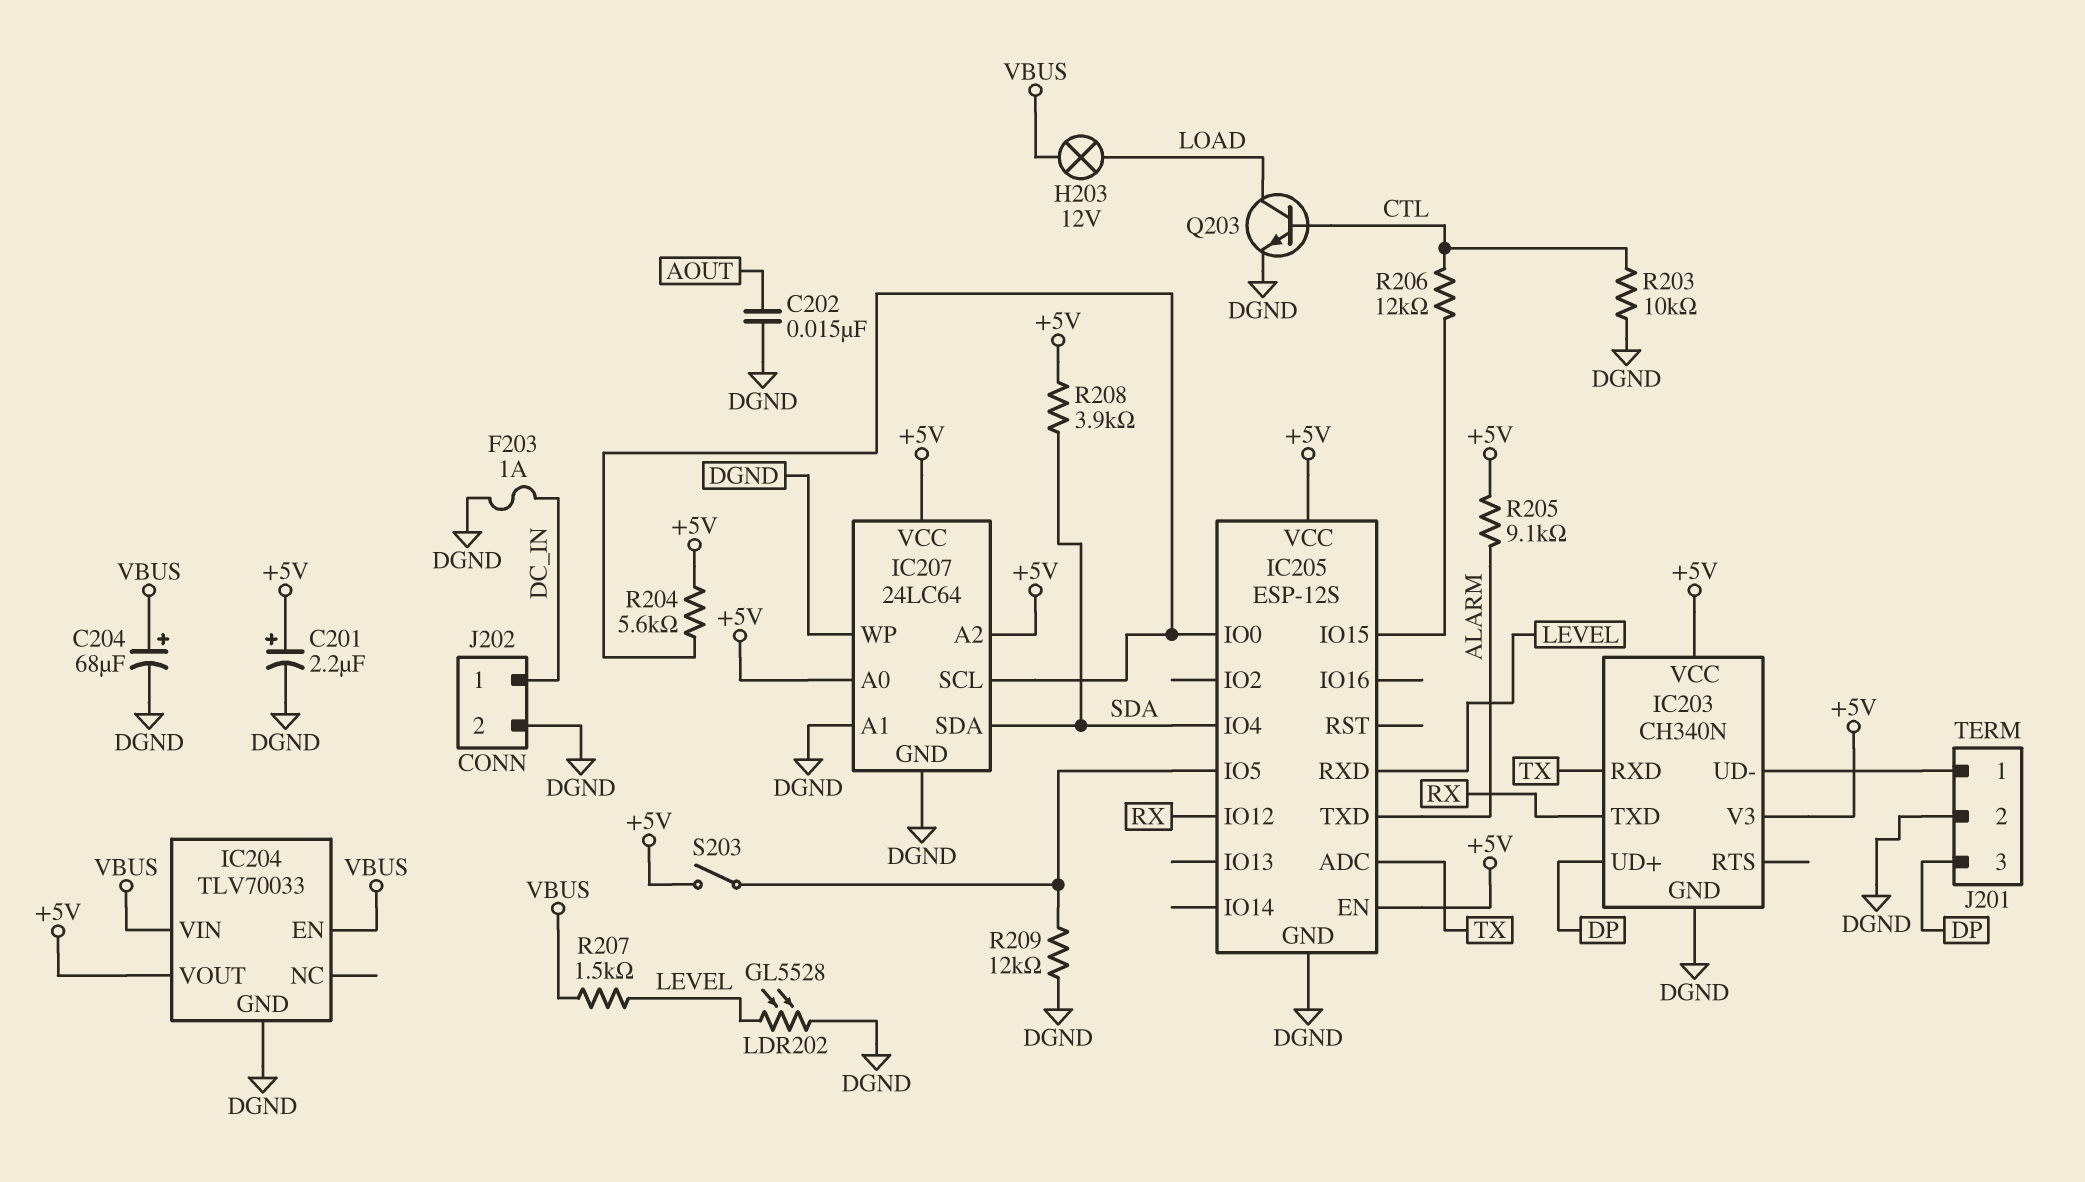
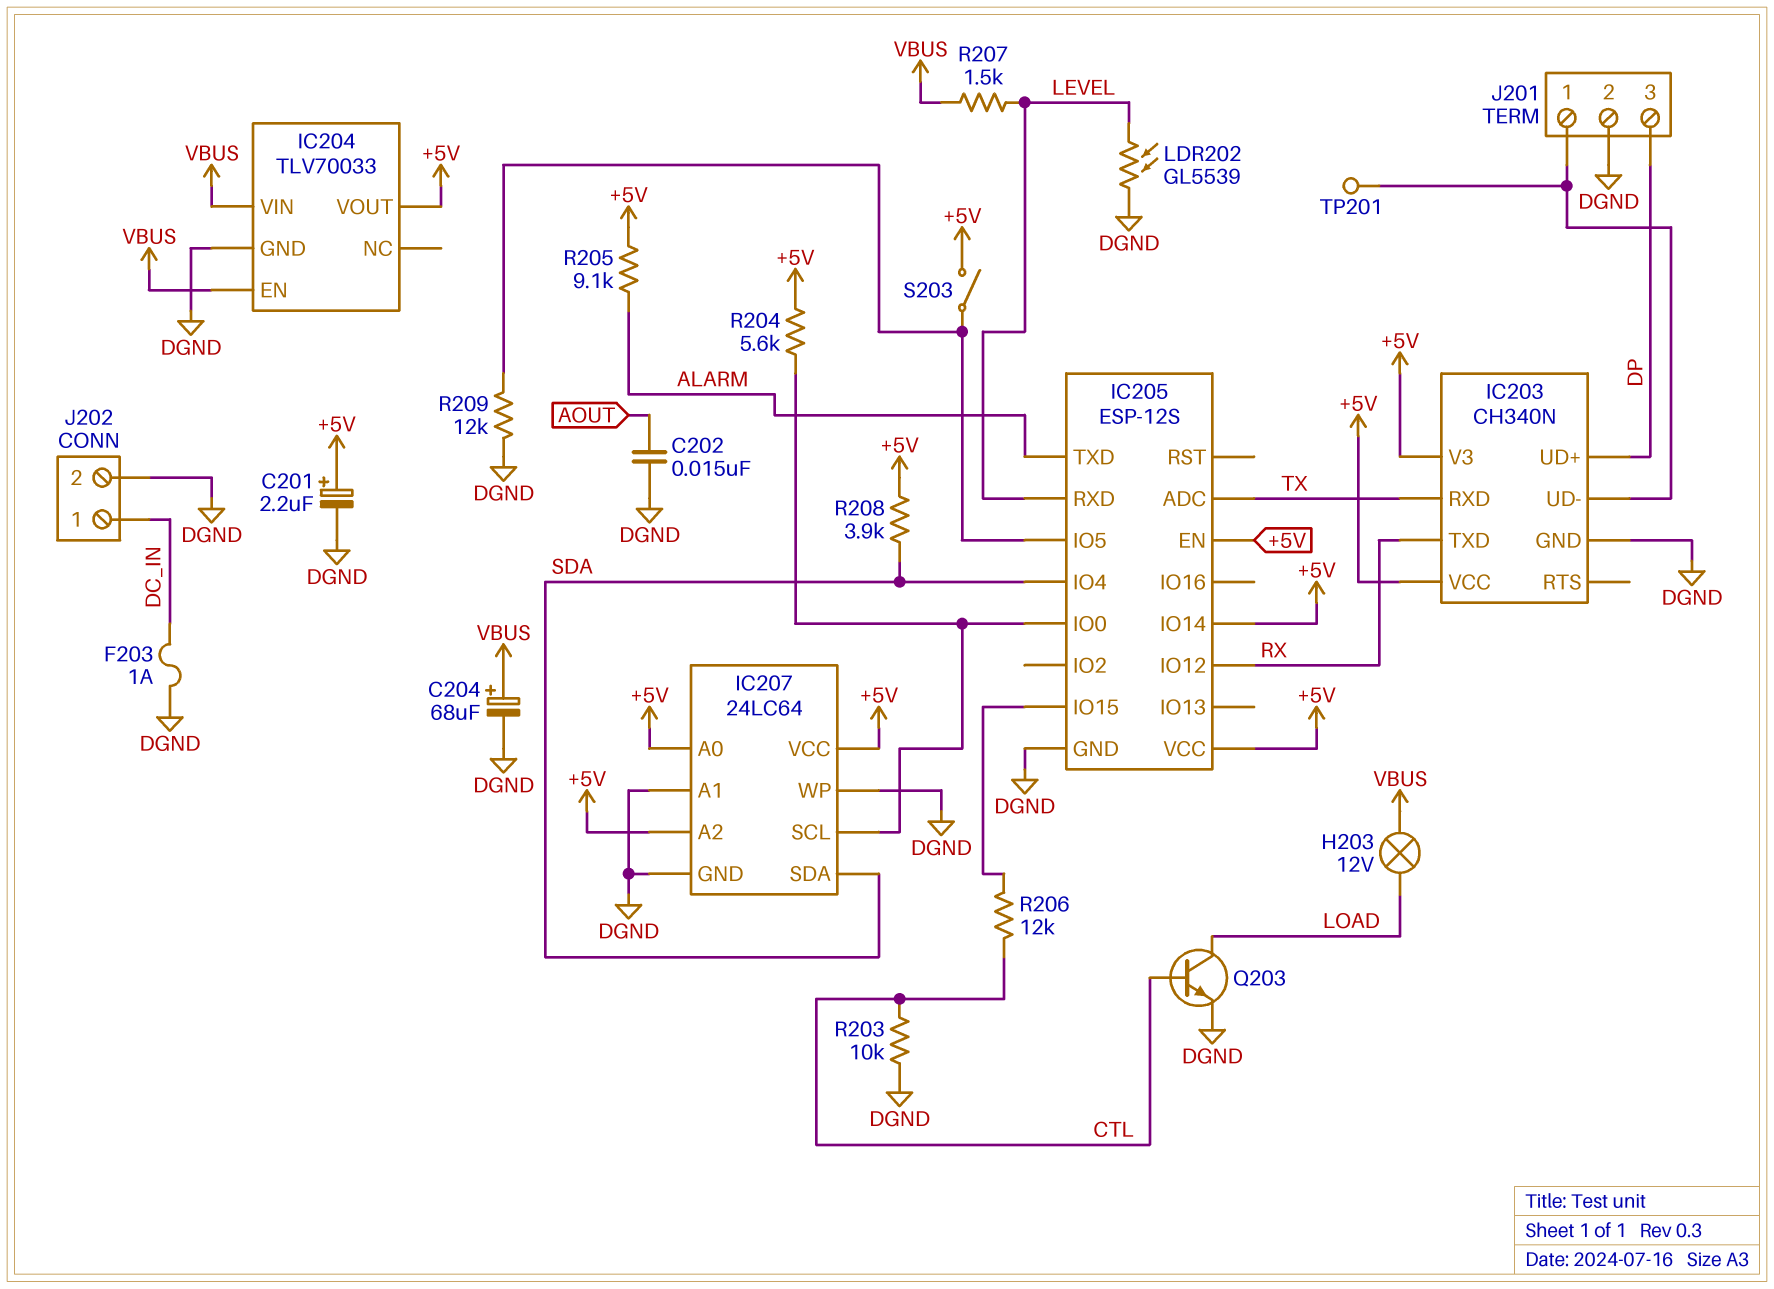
IC205 pin IO14: none -> +5V
LDR202: GL5528 (DGND, LEVEL) -> GL5539 (DGND, LEVEL)
TP201: none -> test point (IC203/UD-)

